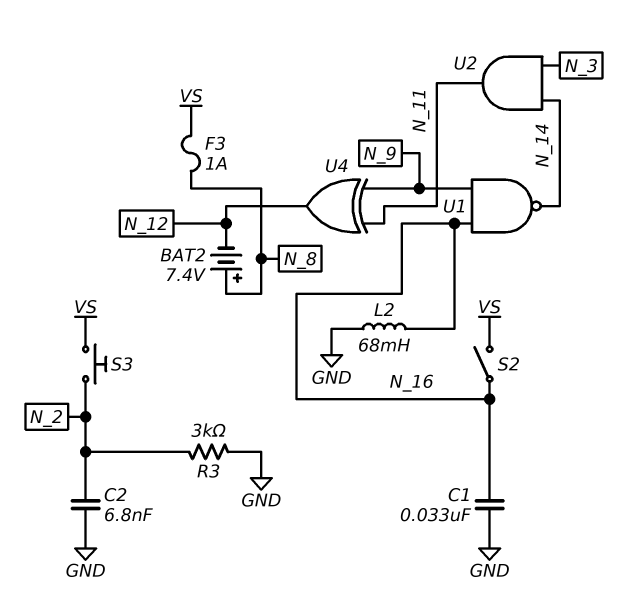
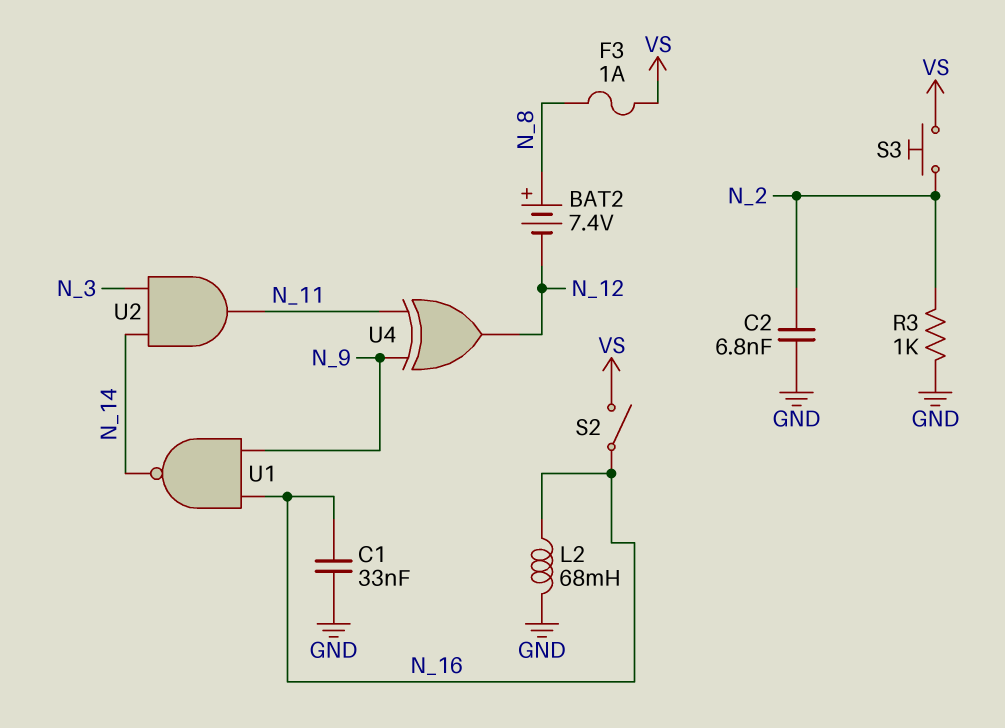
R3: 3k (GND, N_2) -> 1k (GND, N_2)

